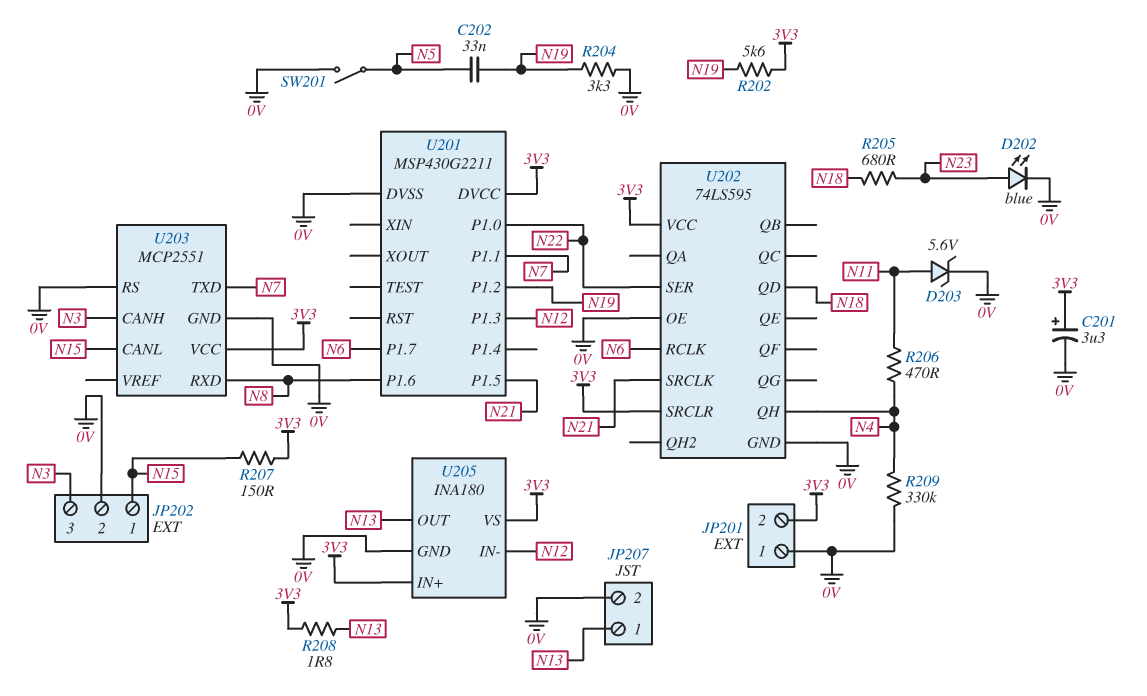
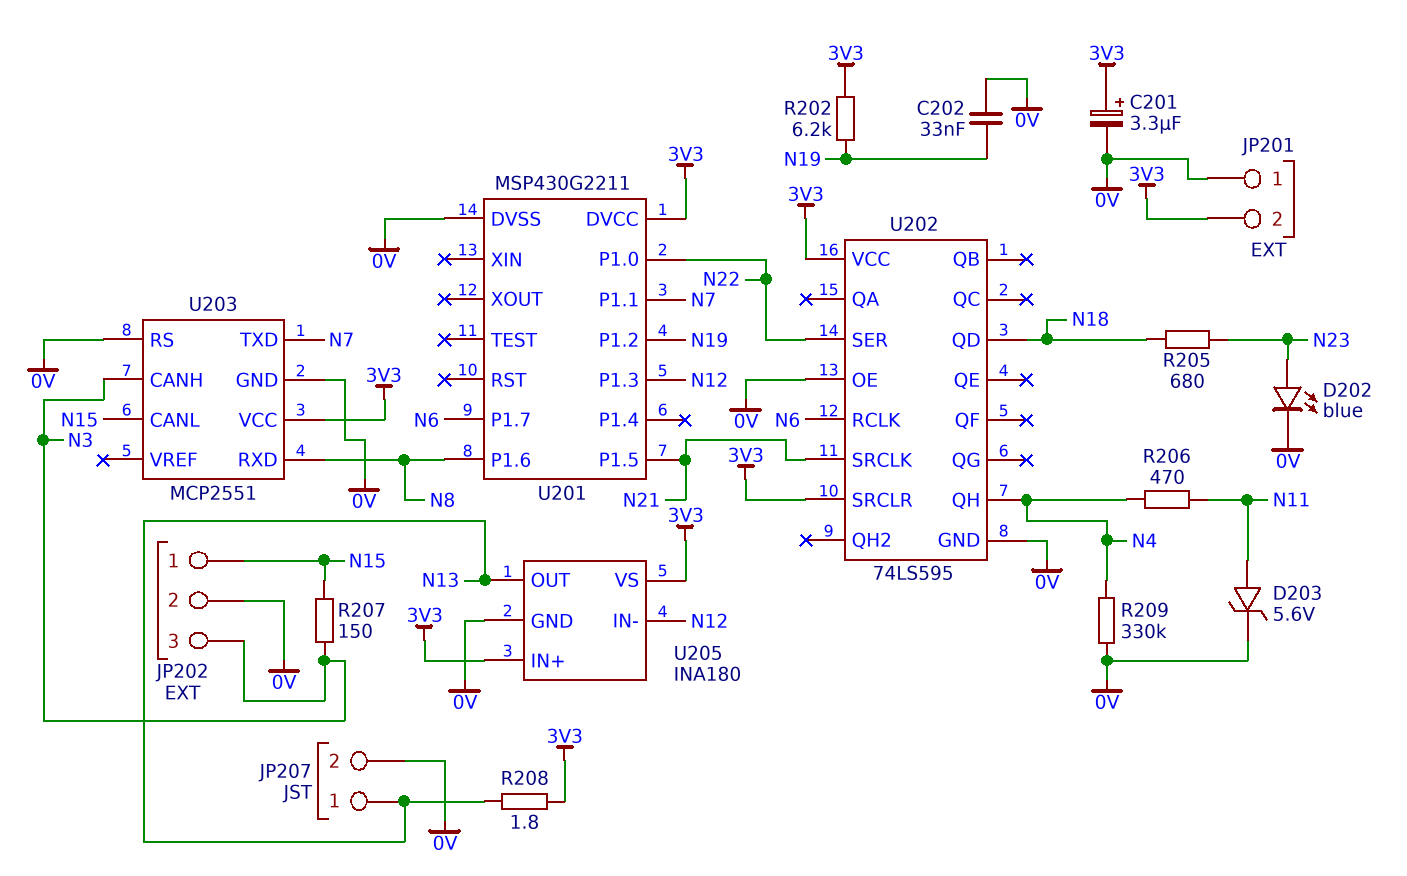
C202: 33nF (N5, N19) -> 33nF (0V, N19)
R202: 5.6k (3V3, N19) -> 6.2k (3V3, N19)
R204: 3.3k (0V, N19) -> none
R207: 150 (3V3, N15) -> 150 (N3, N15)
SW201: switch (0V, N5) -> none

